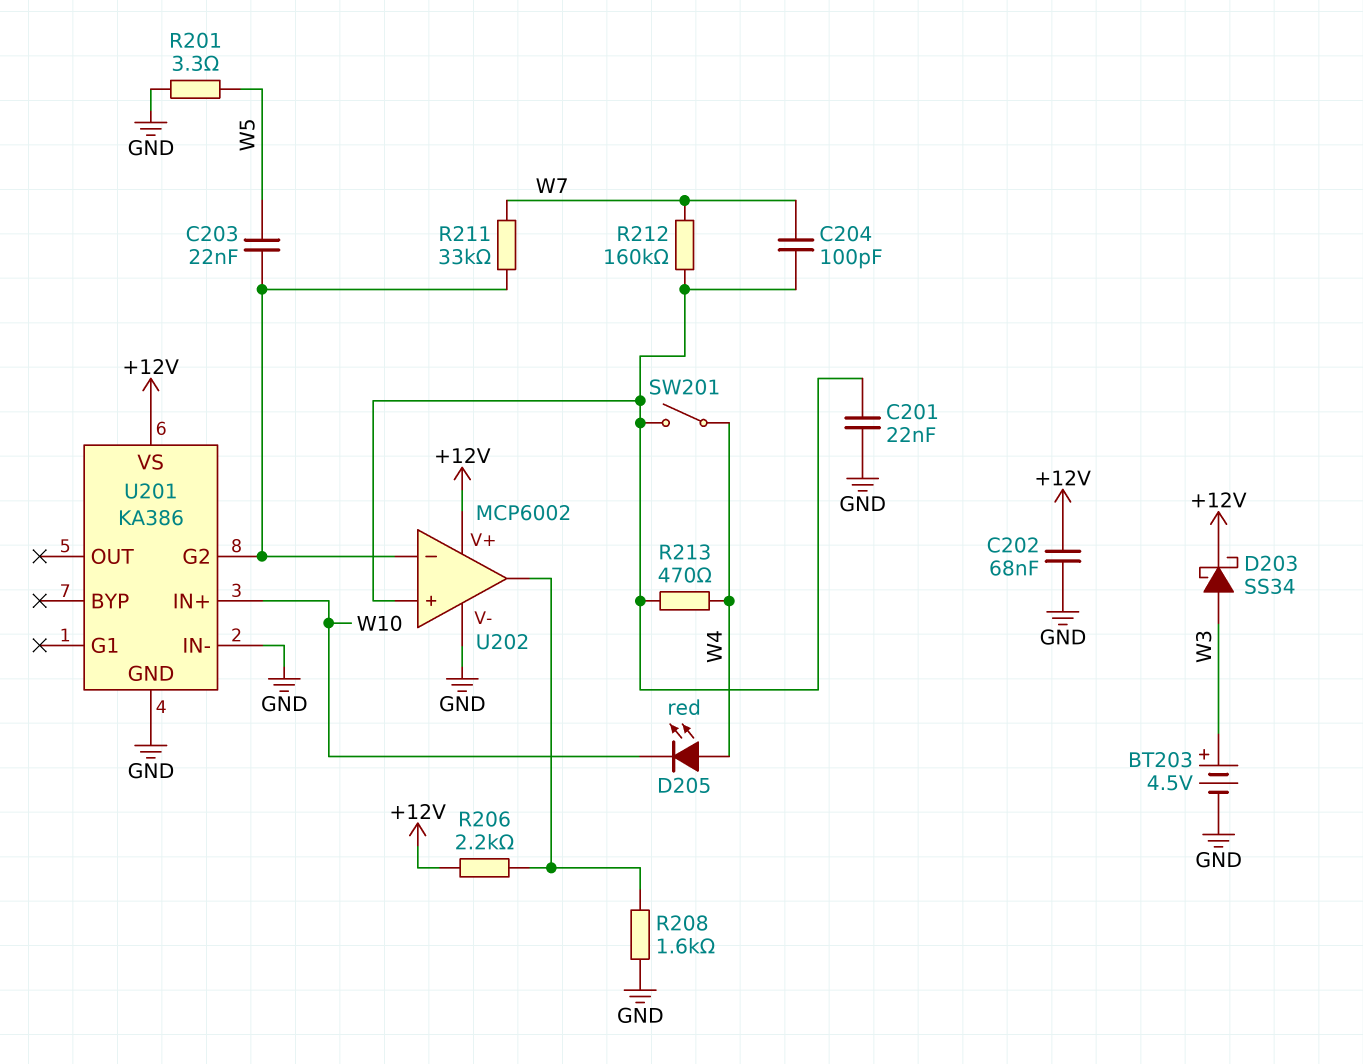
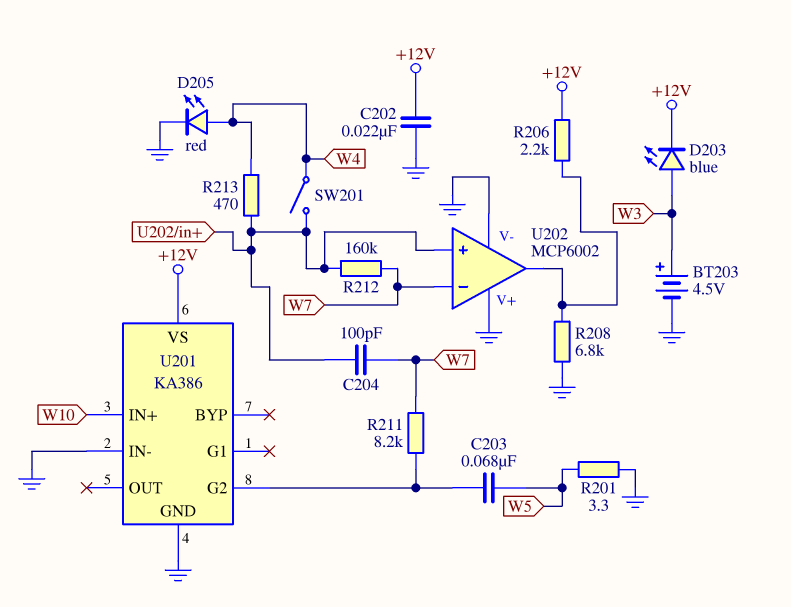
C201: 22nF (GND, U202/in+) -> none
C202: 68nF (+12V, GND) -> 22nF (+12V, GND)
C203: 22nF (U201/G2, W5) -> 68nF (U201/G2, W5)
D203: schottky SS34 (A W3, K +12V) -> LED blue (A W3, K +12V)
D205: LED red (A W4, K W10) -> LED red (A W4, K GND)
R208: 1.6k (GND, U202/out) -> 6.8k (GND, U202/out)
R211: 33k (U201/G2, W7) -> 8.2k (U201/G2, W7)
U202 pin V+: +12V -> GND
U202 pin in-: U201/G2 -> W7

